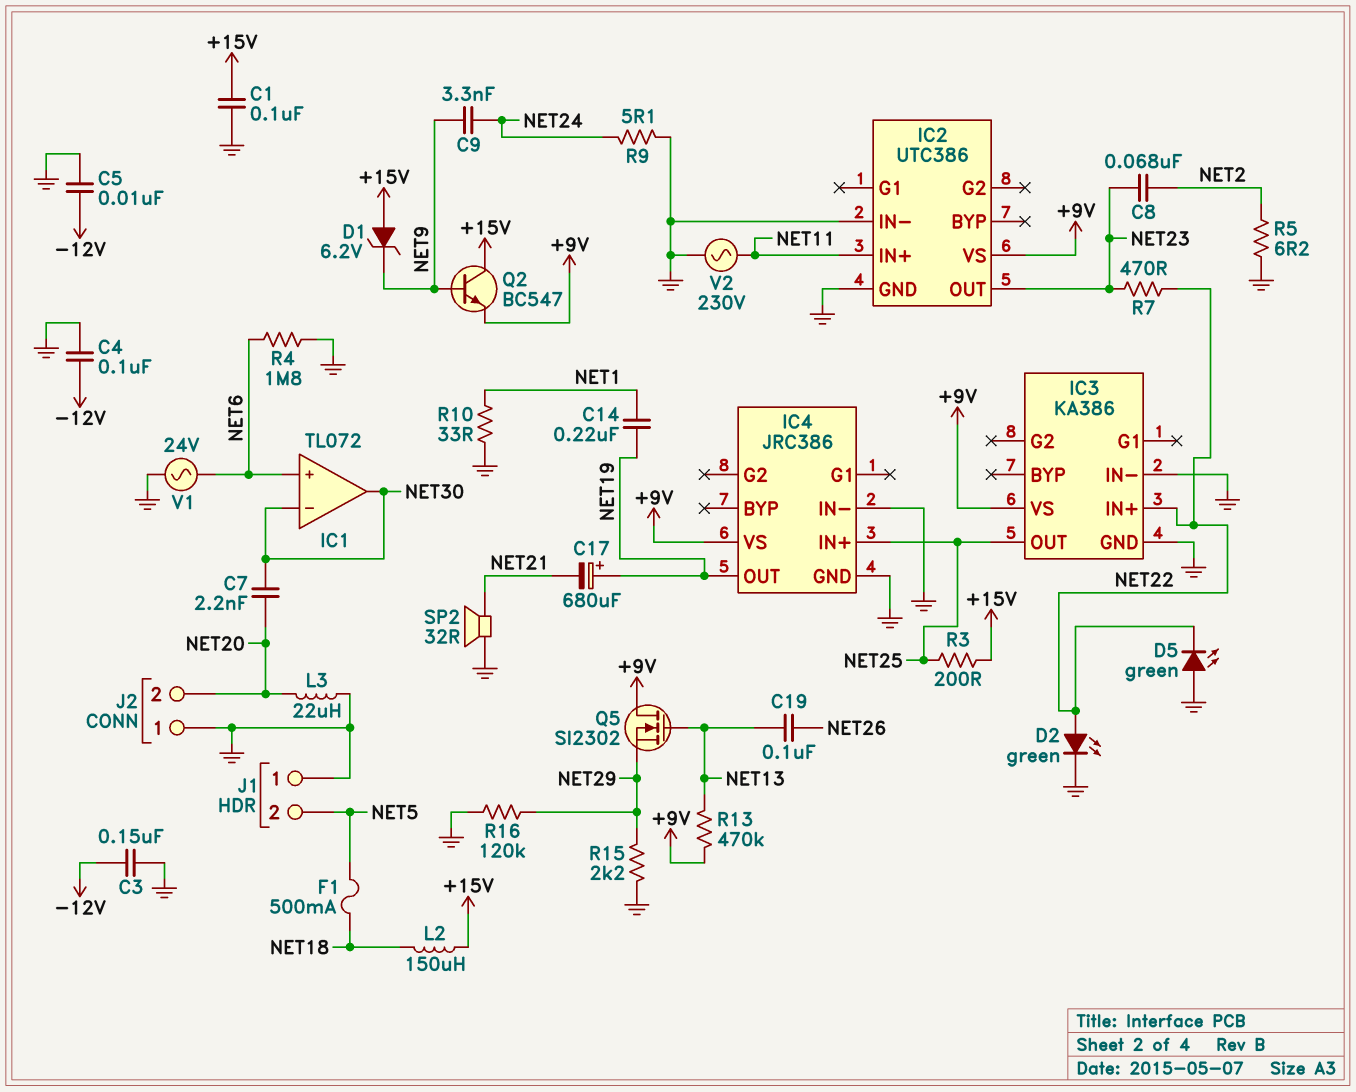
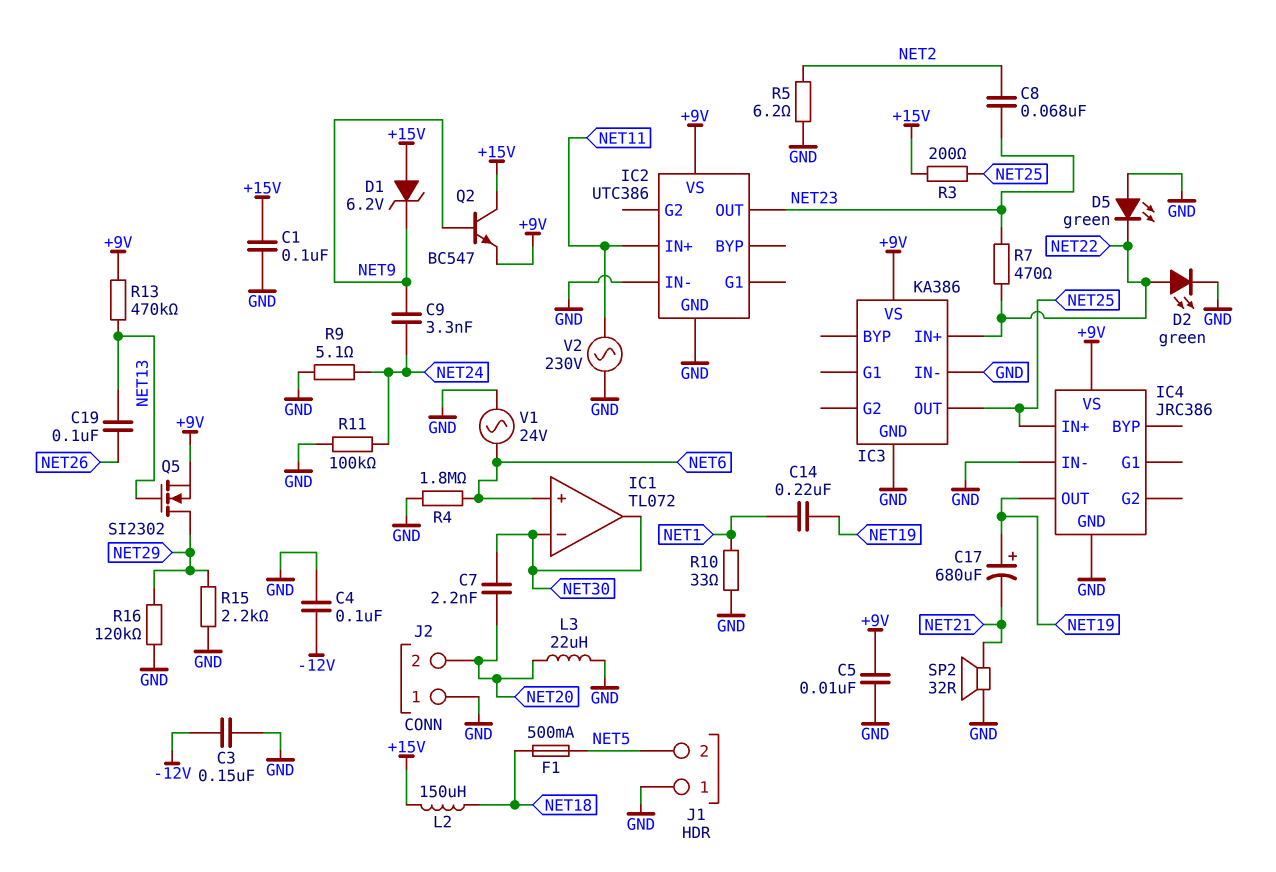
C5: 10nF (-12V, GND) -> 10nF (+9V, GND)
Q5: NMOS SI2302 (G NET13, D +9V, S NET29) -> NMOS SI2302 (G NET13, D NET29, S +9V)
R11: none -> 100k (GND, NET24)

